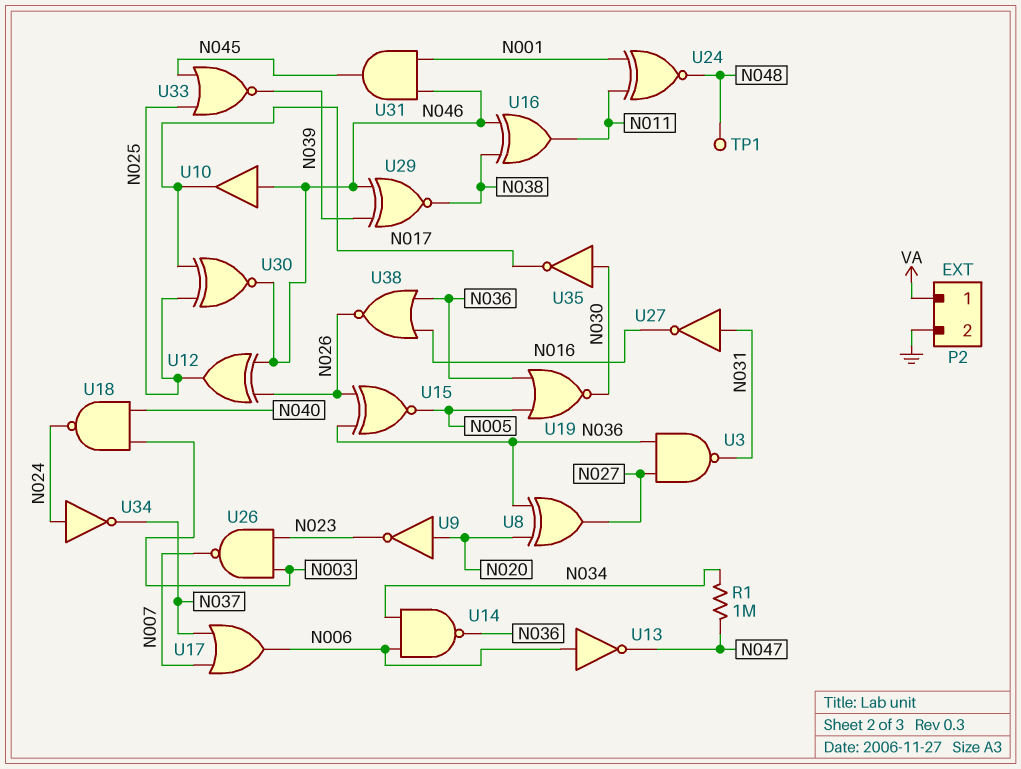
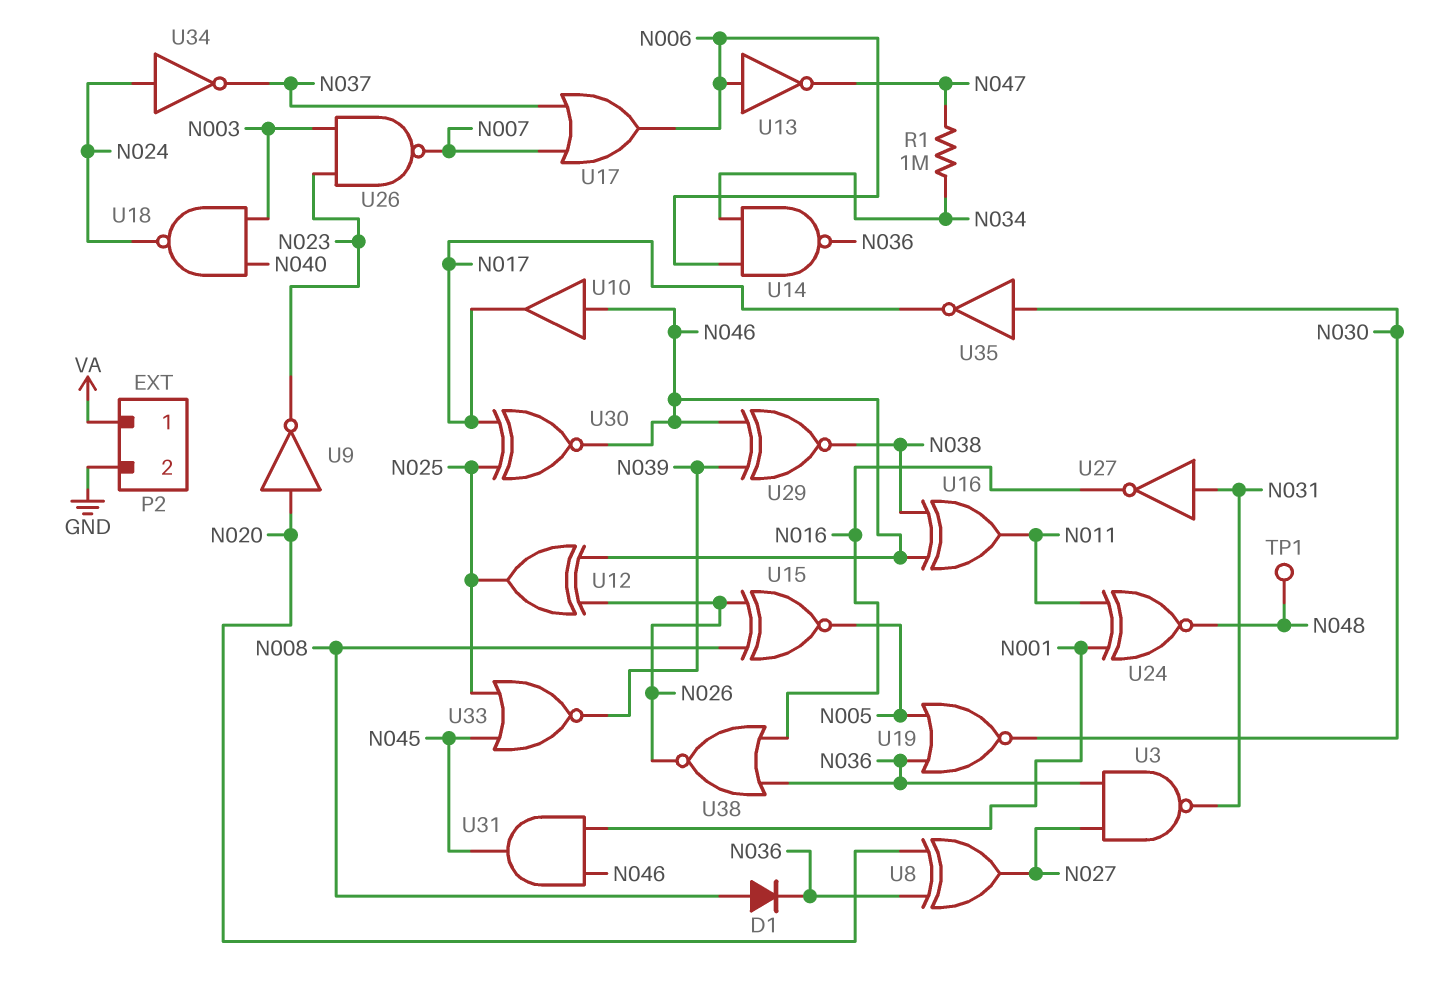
D1: none -> diode (A N008, K N036)
U15: XNOR (in N026, in N036, out N005) -> XNOR (in N008, in N026, out N005)

